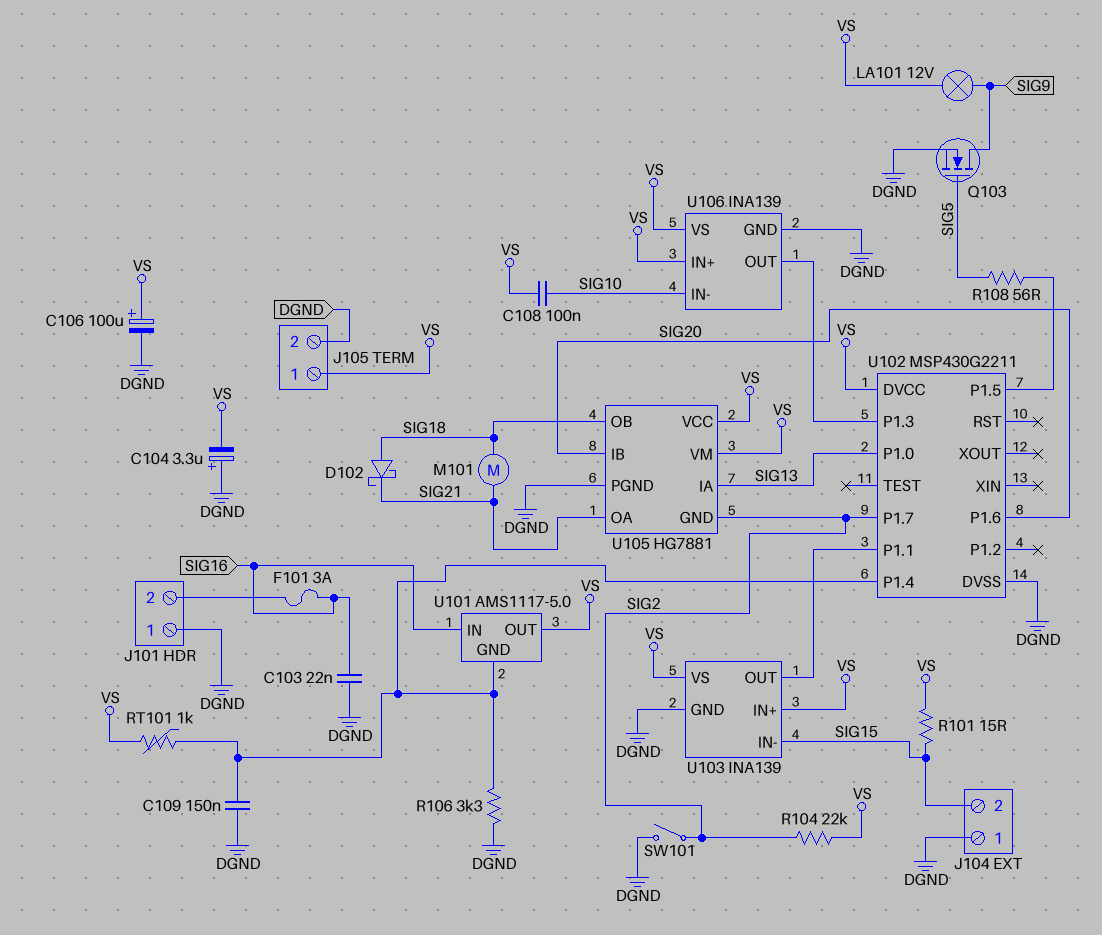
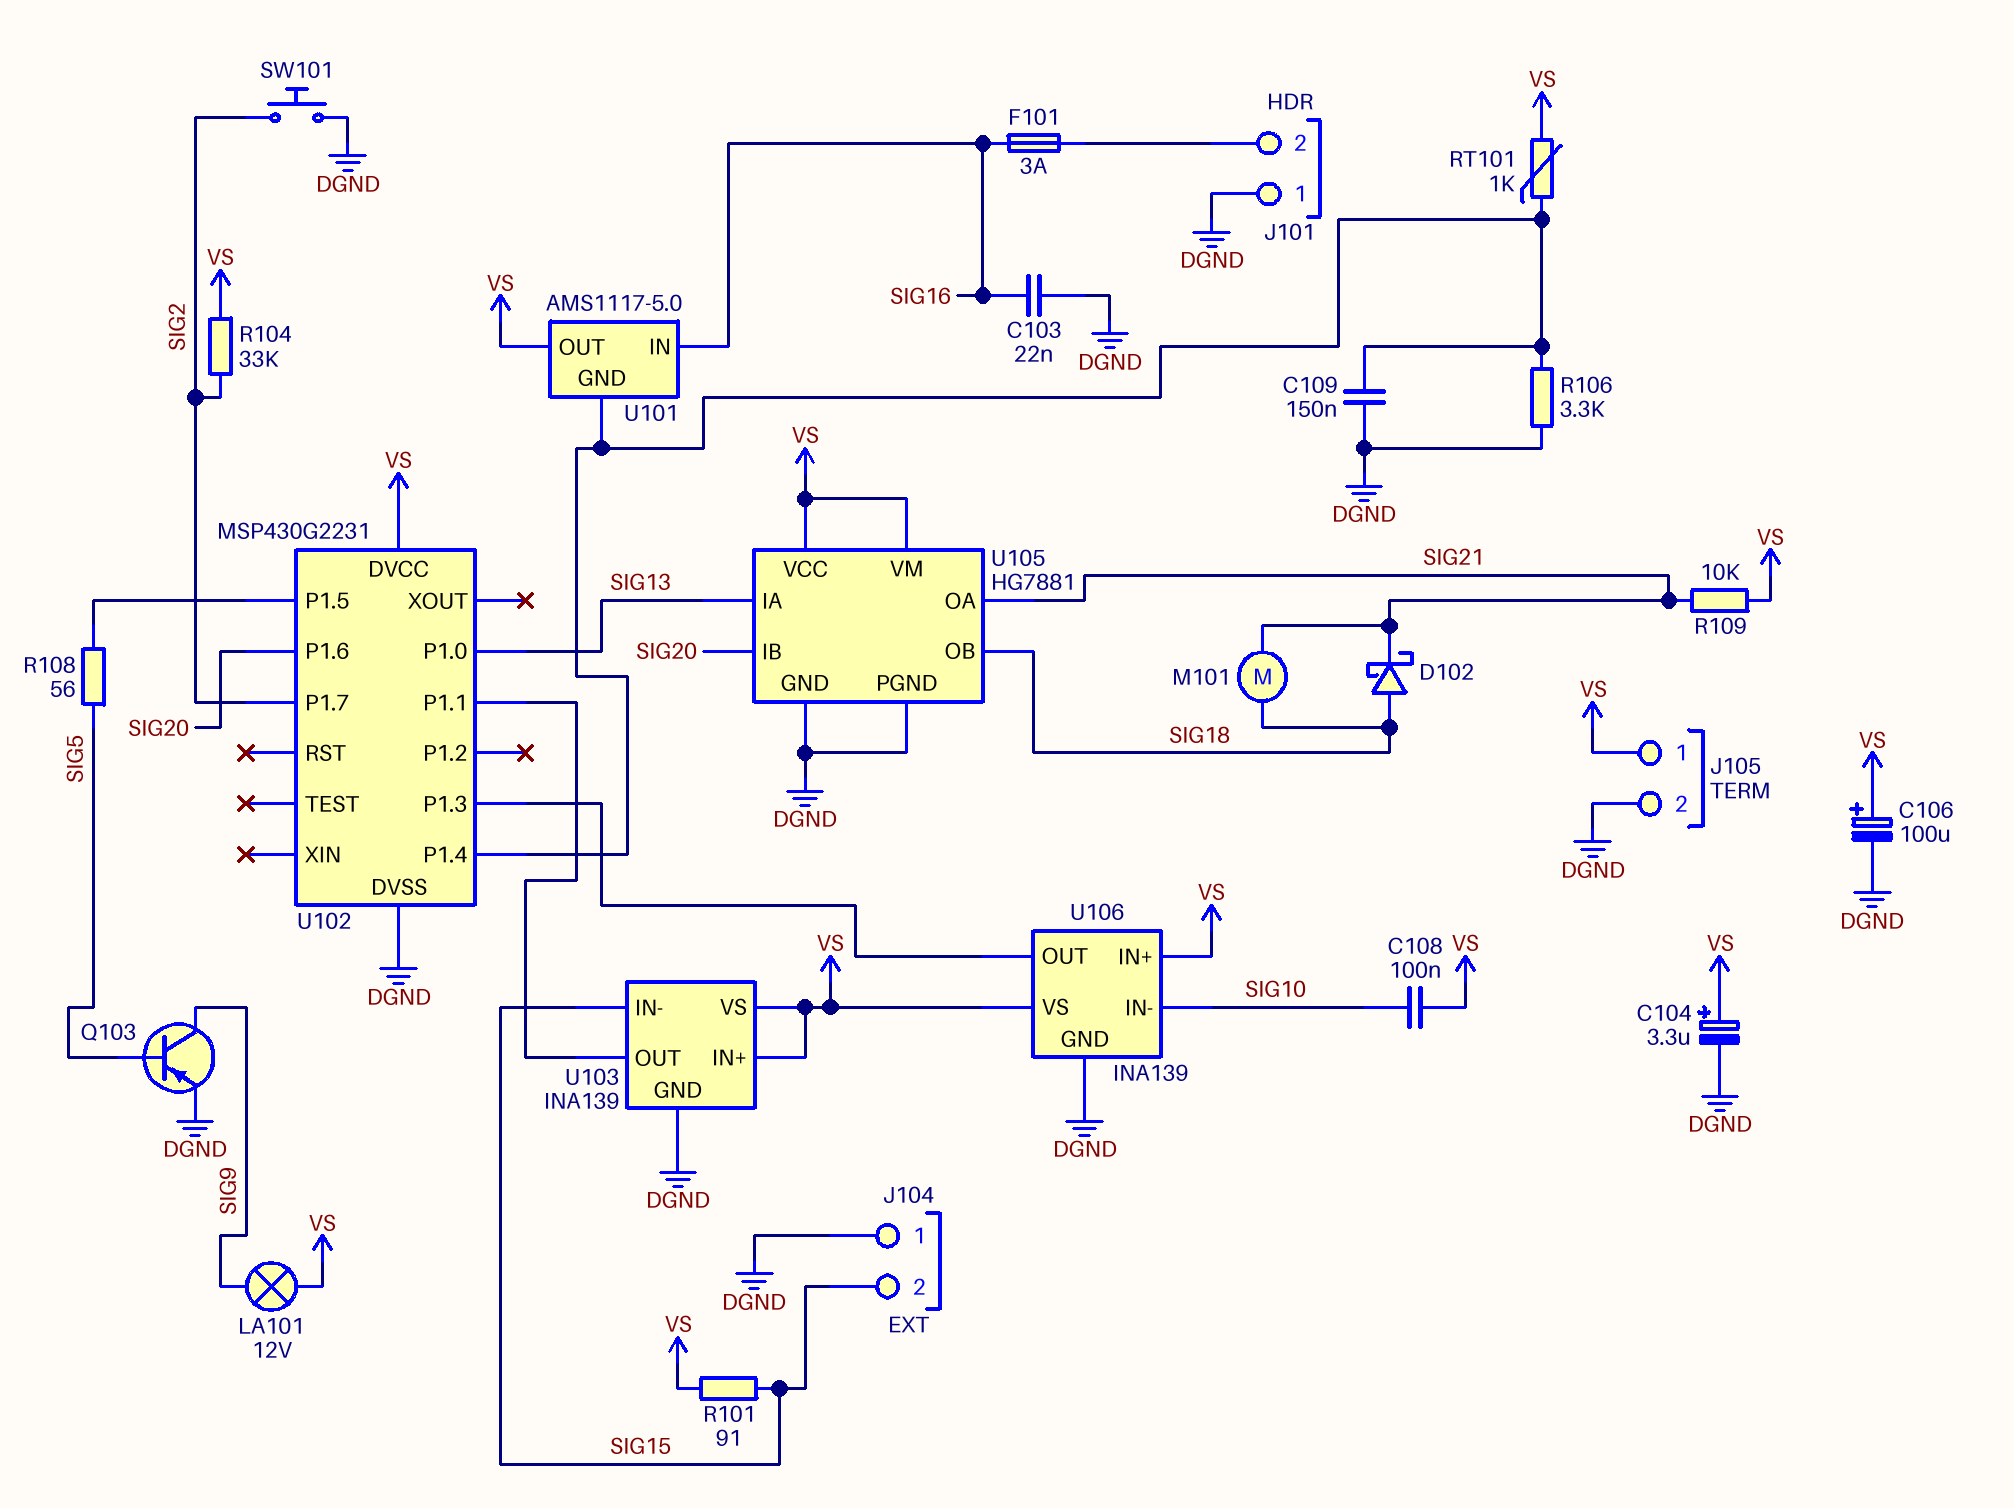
C104: 3.3uF (plus DGND, minus VS) -> 3.3uF (plus VS, minus DGND)
Q103: NMOS (G SIG5, D SIG9, S DGND) -> PNP (B SIG5, C SIG9, E DGND)
R101: 15 (SIG15, VS) -> 91 (SIG15, VS)
R104: 22k (SIG2, VS) -> 33k (SIG2, VS)
R109: none -> 10k (SIG21, VS)
SW101: switch (DGND, SIG2) -> button (DGND, SIG2)
U102: MSP430G2211 -> MSP430G2231
U105 pin GND: SIG2 -> DGND

